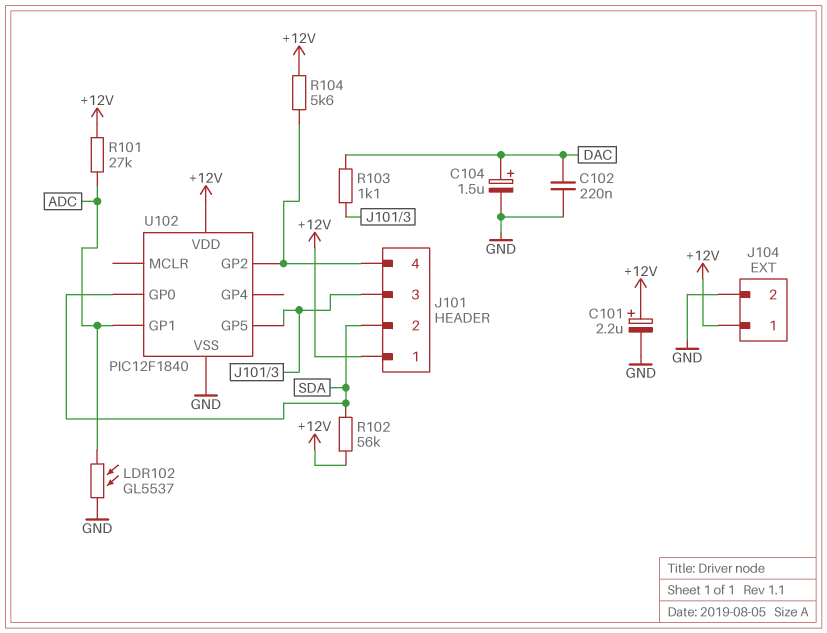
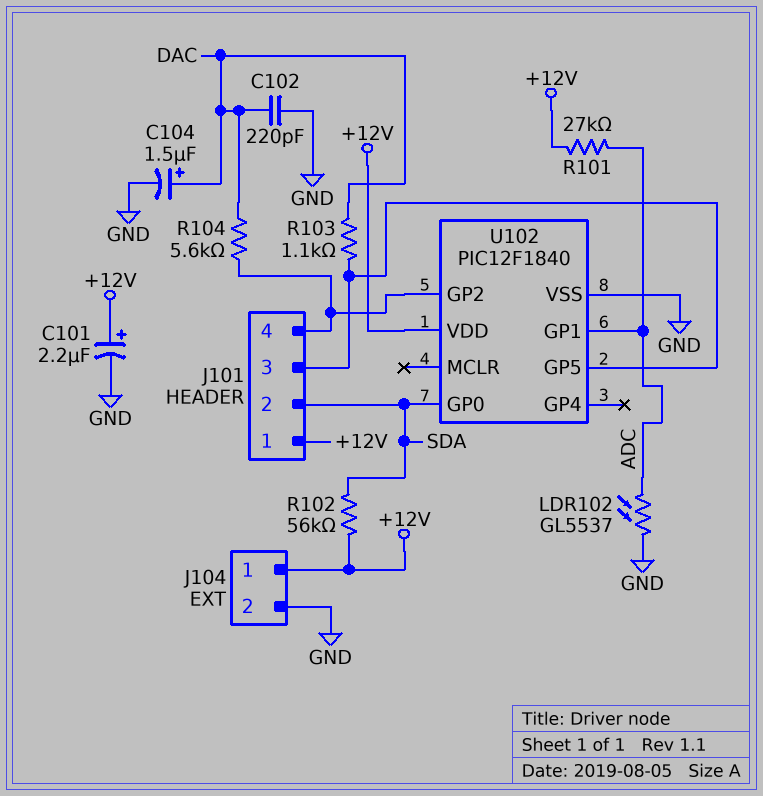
C102: 220nF (DAC, GND) -> 220pF (DAC, GND)
R104: 5.6k (+12V, J101/4) -> 5.6k (DAC, J101/4)

